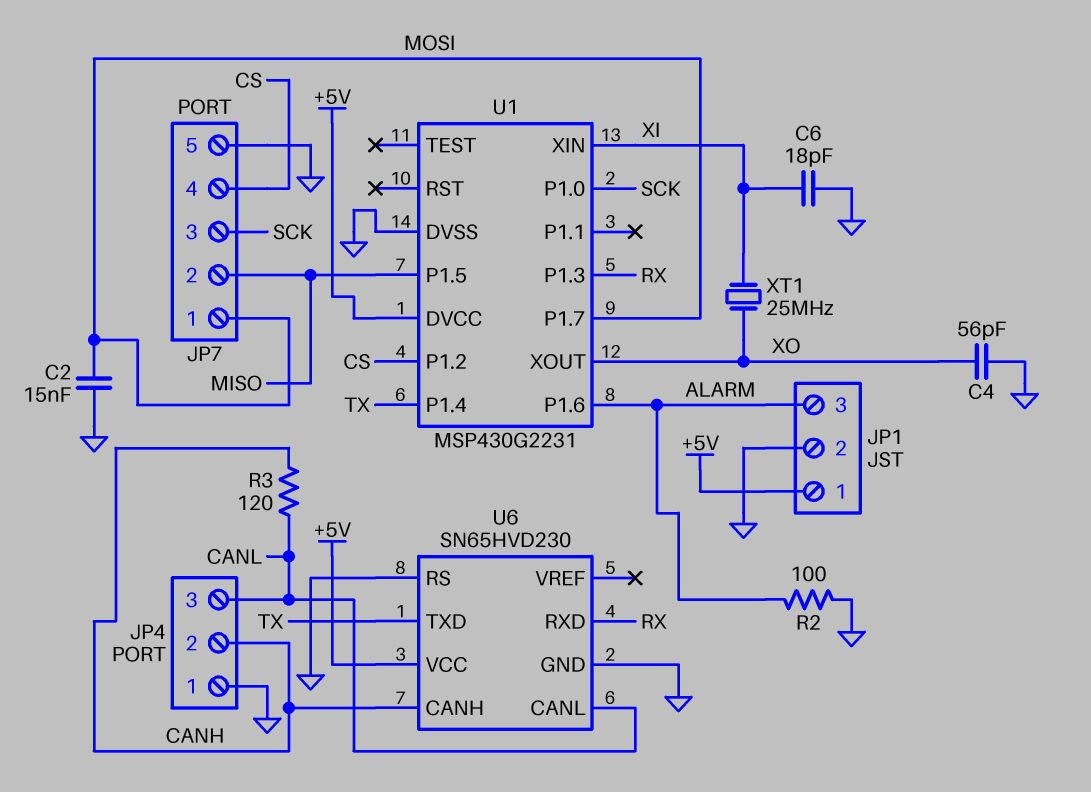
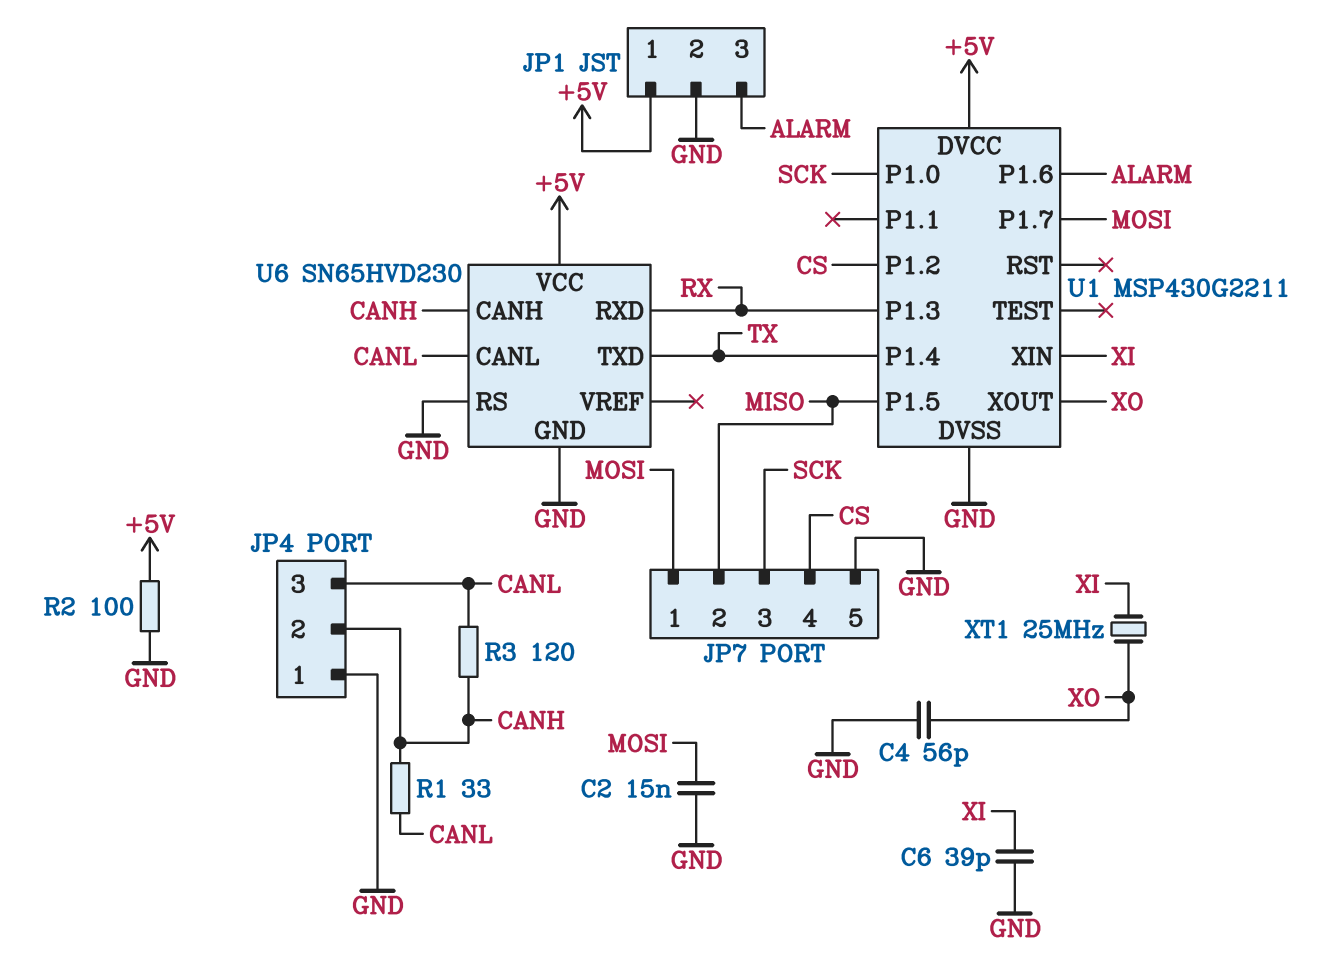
C6: 18pF (GND, XI) -> 39pF (GND, XI)
R1: none -> 33 (CANH, CANL)
R2: 100 (ALARM, GND) -> 100 (+5V, GND)
U1: MSP430G2231 -> MSP430G2211

